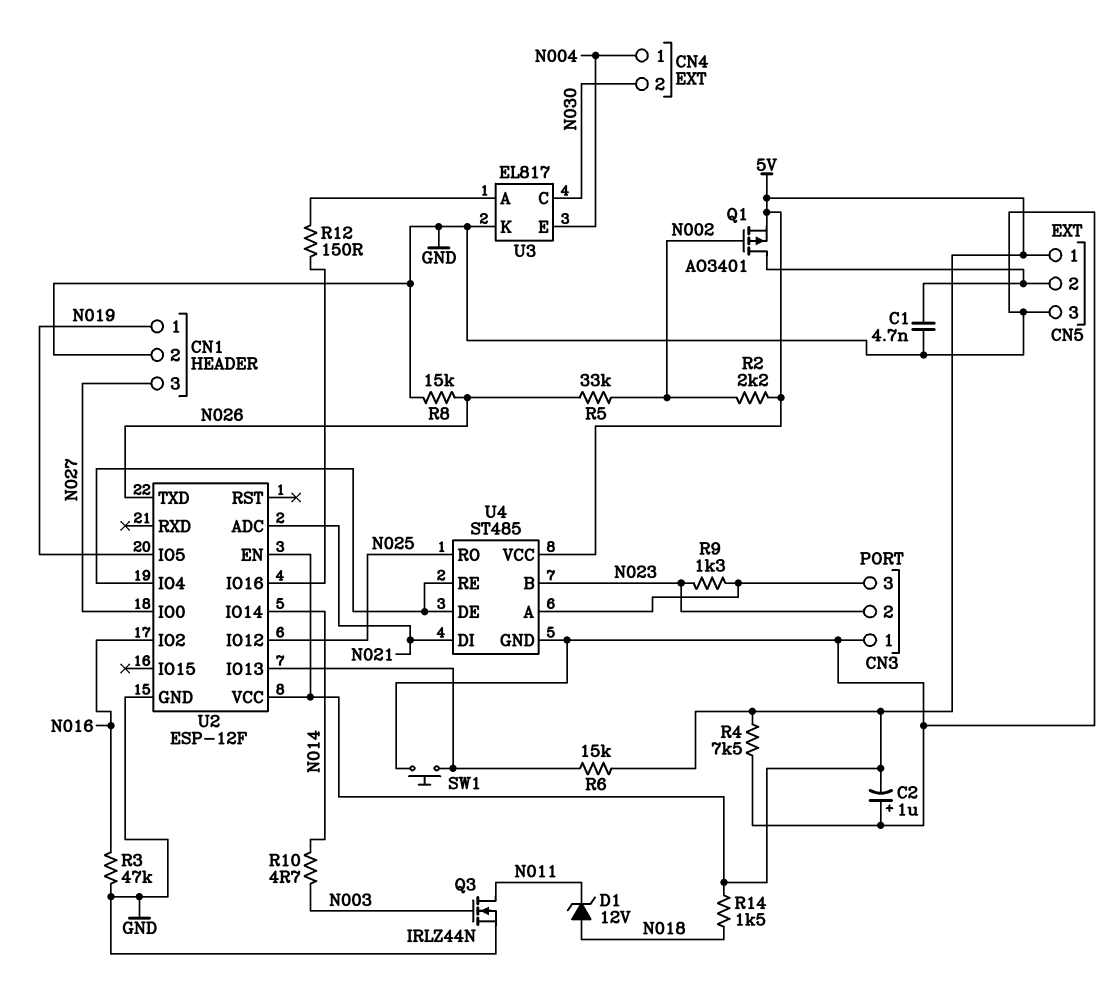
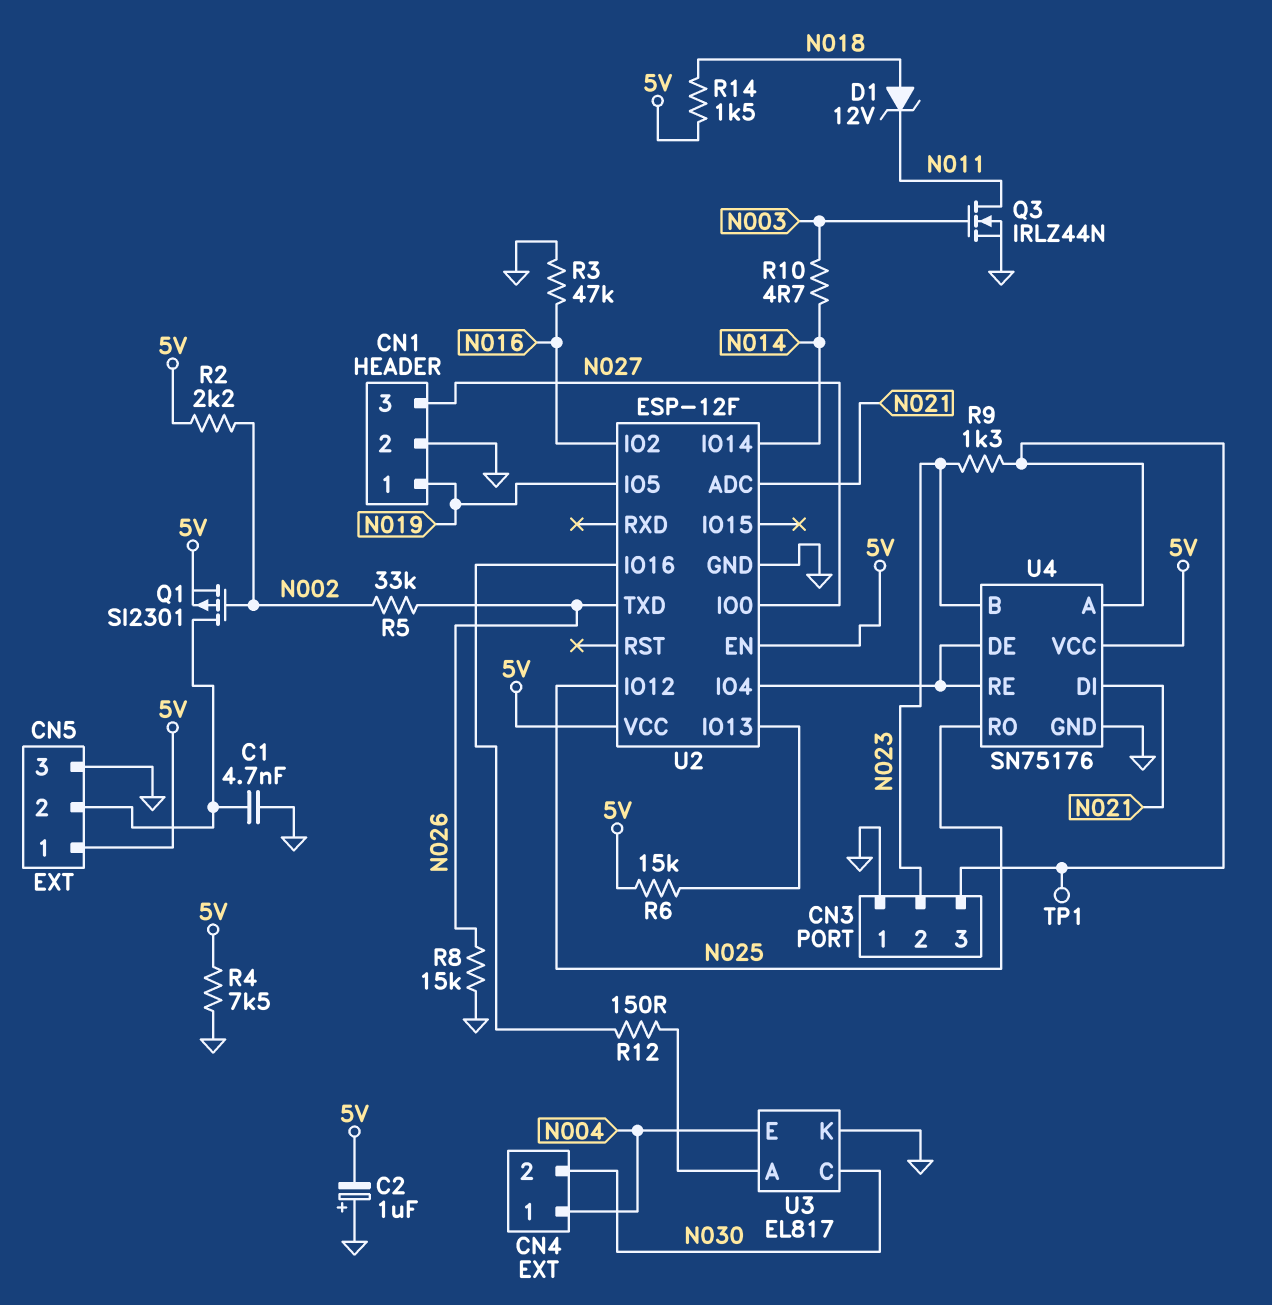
Q1: PMOS AO3401 (G N002, D CN5/2, S 5V) -> PMOS SI2301 (G N002, D CN5/2, S 5V)
SW1: button (GND, U2/IO13) -> none
TP1: none -> test point (CN3/3)
U4: ST485 -> SN75176

